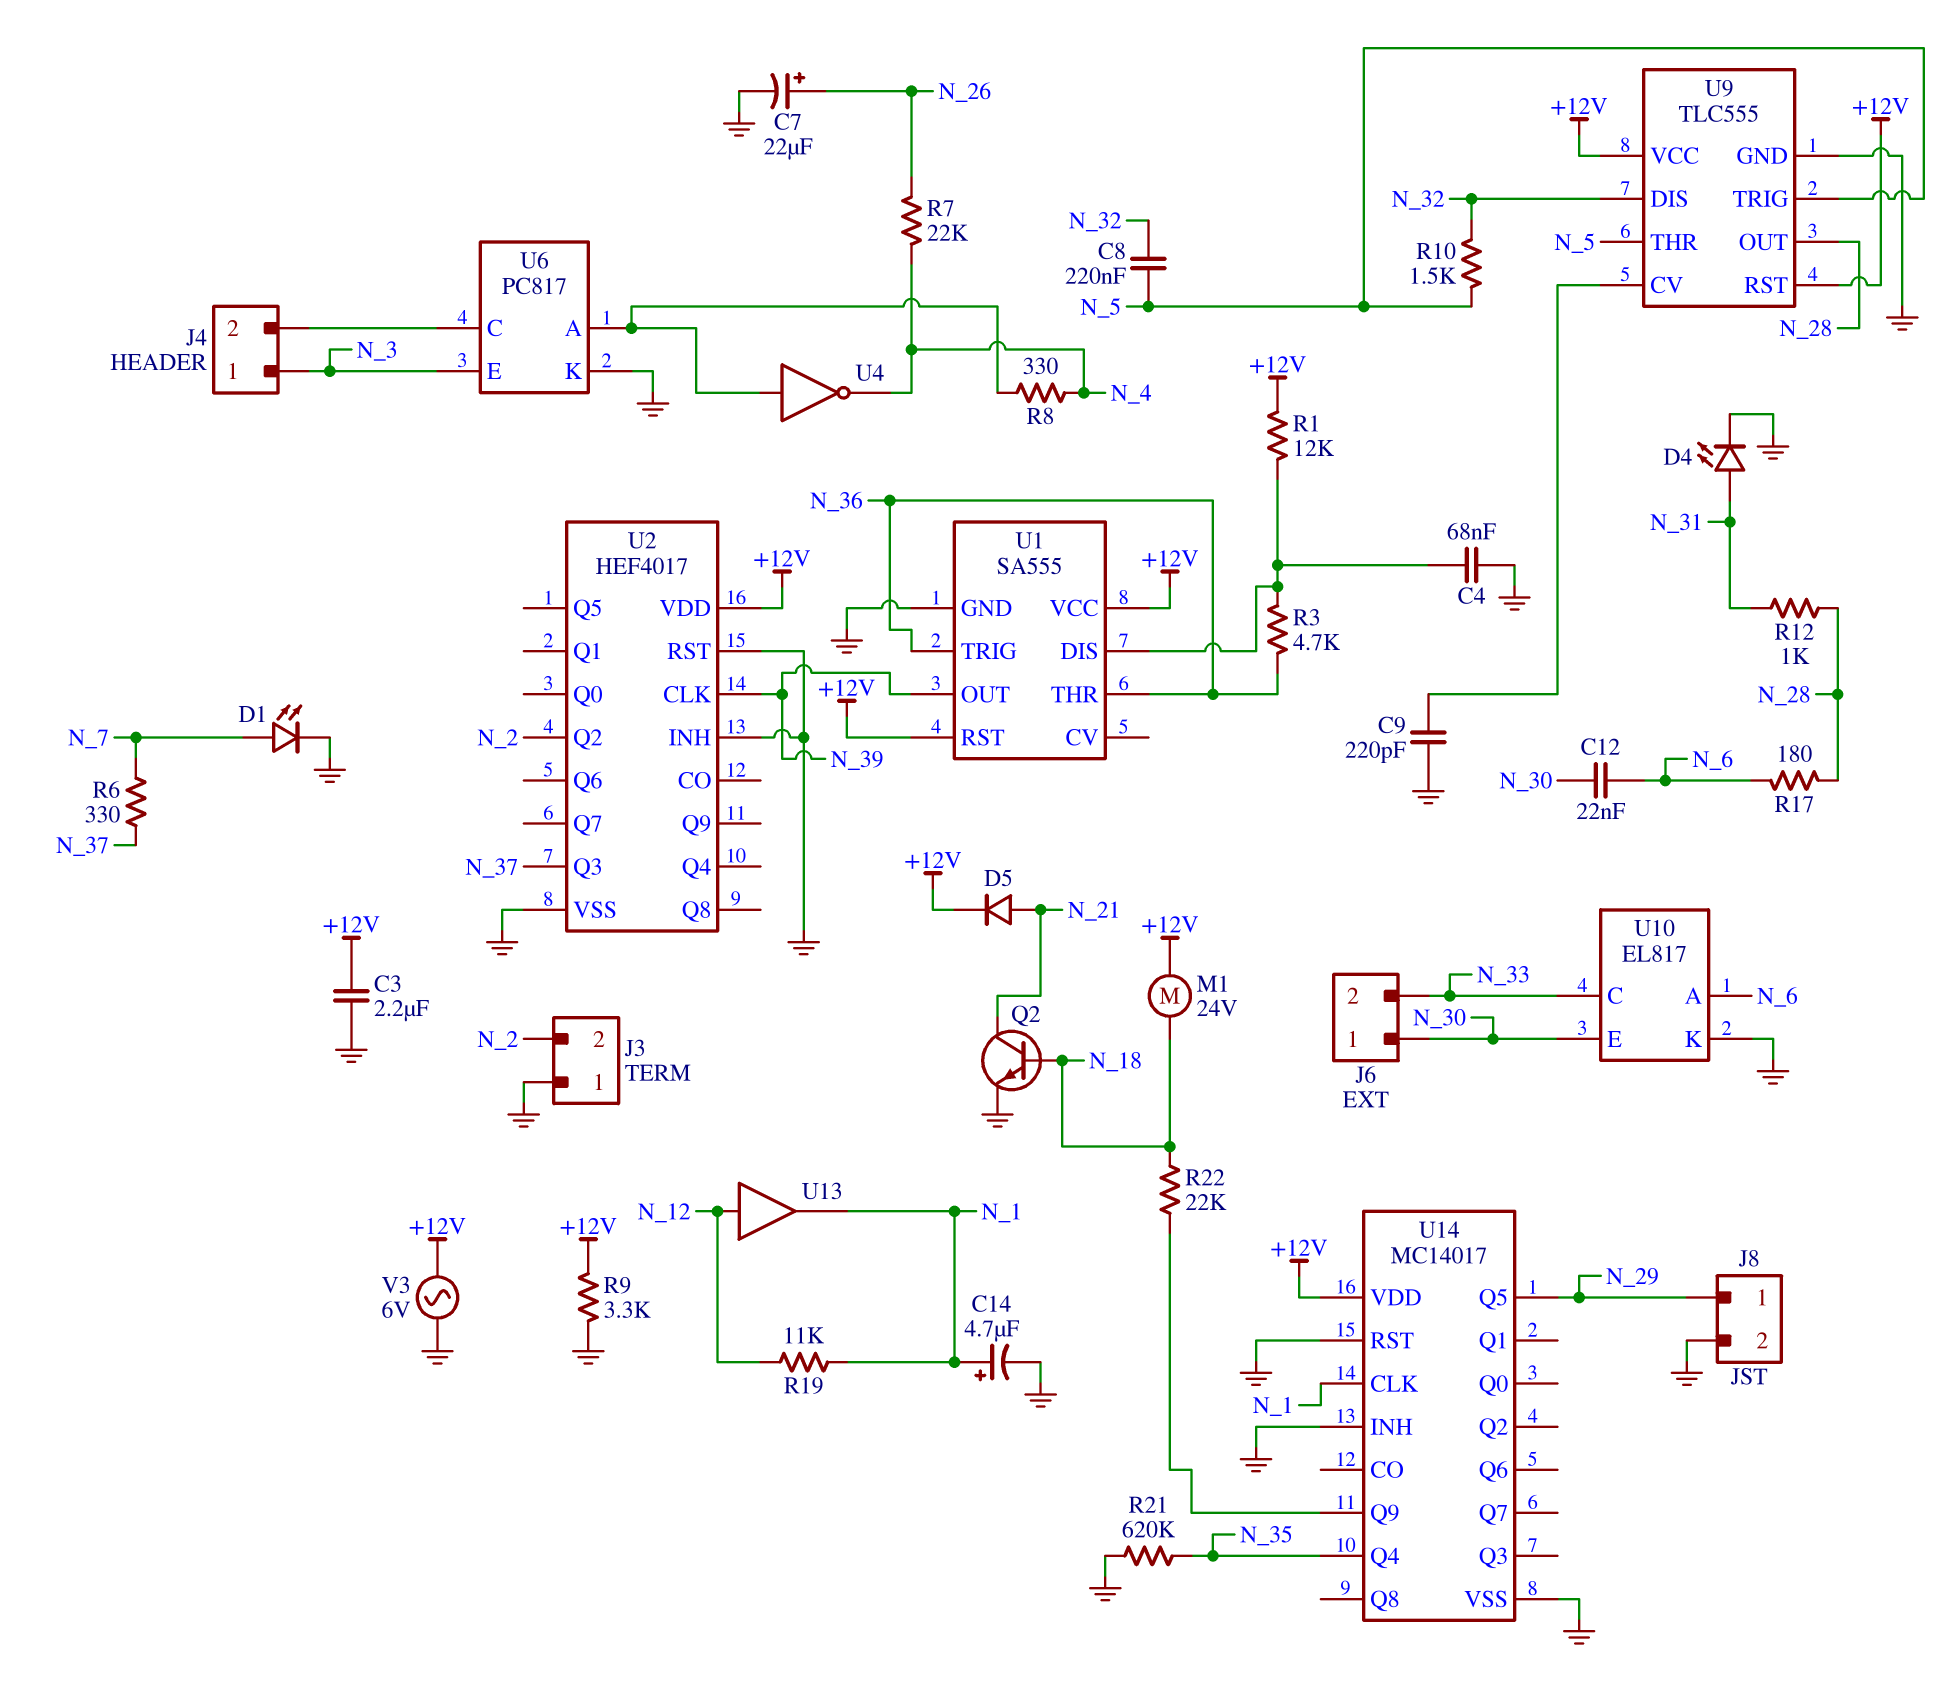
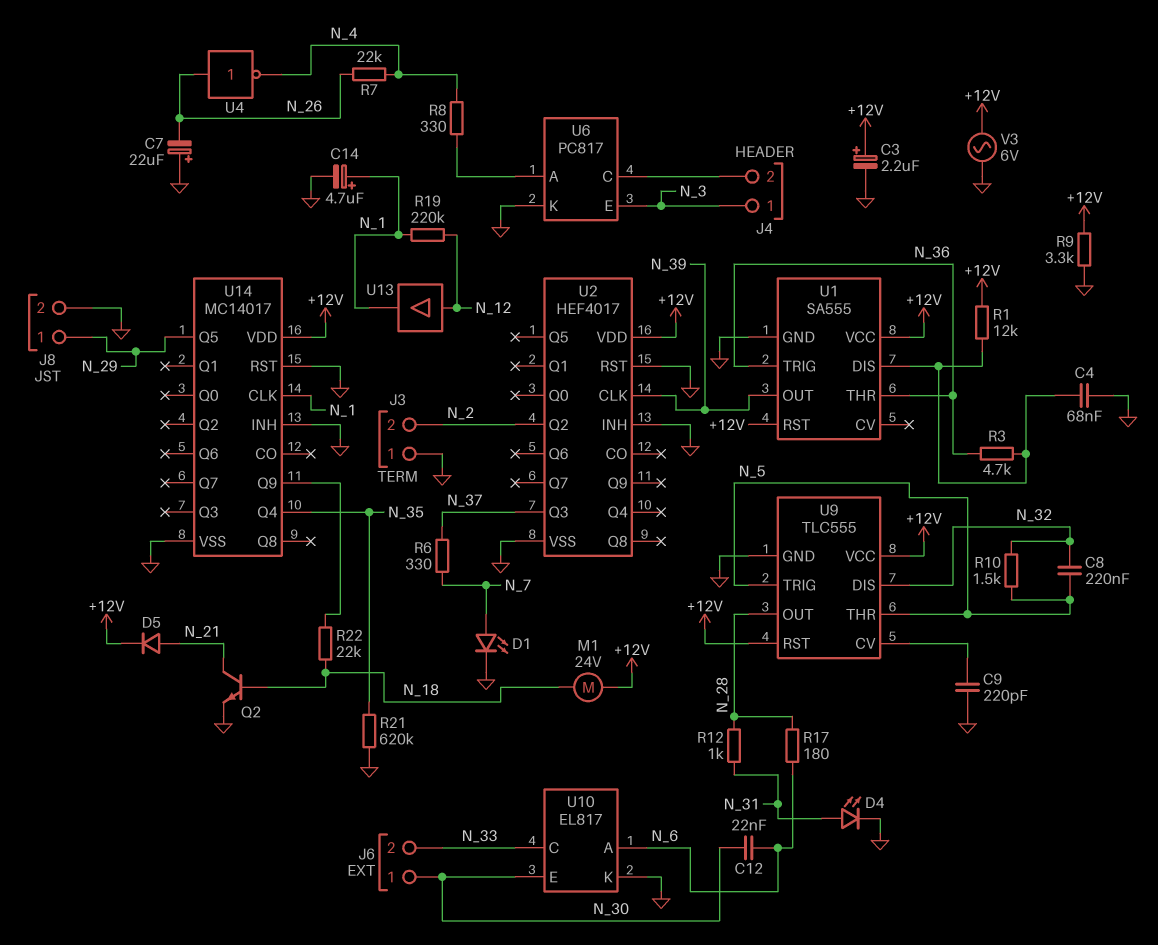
C3: 2.2uF (+12V, GND) -> 2.2uF (plus +12V, minus GND)
C7: 22uF (plus N_26, minus GND) -> 22uF (plus GND, minus N_26)
R19: 11k (N_1, N_12) -> 220k (N_1, N_12)
U4: NOT (in U6/A, out N_4) -> NOT (in N_26, out N_4)

